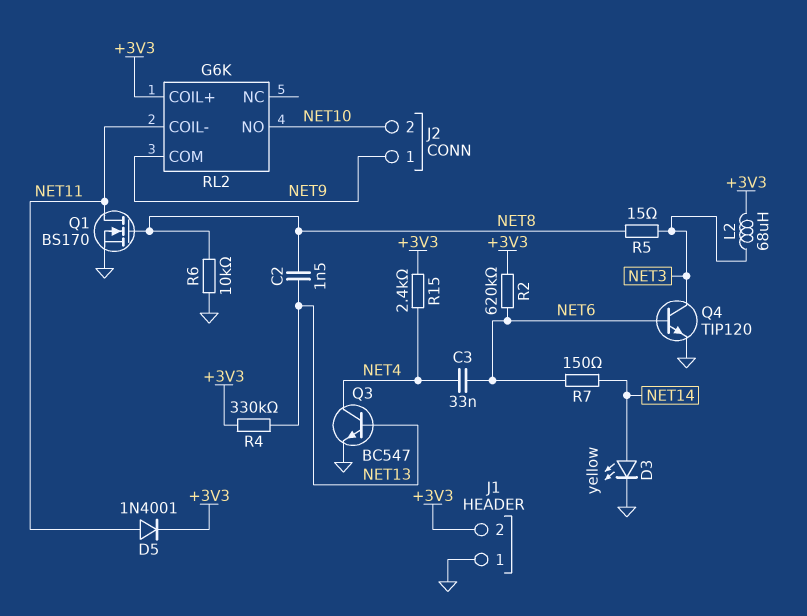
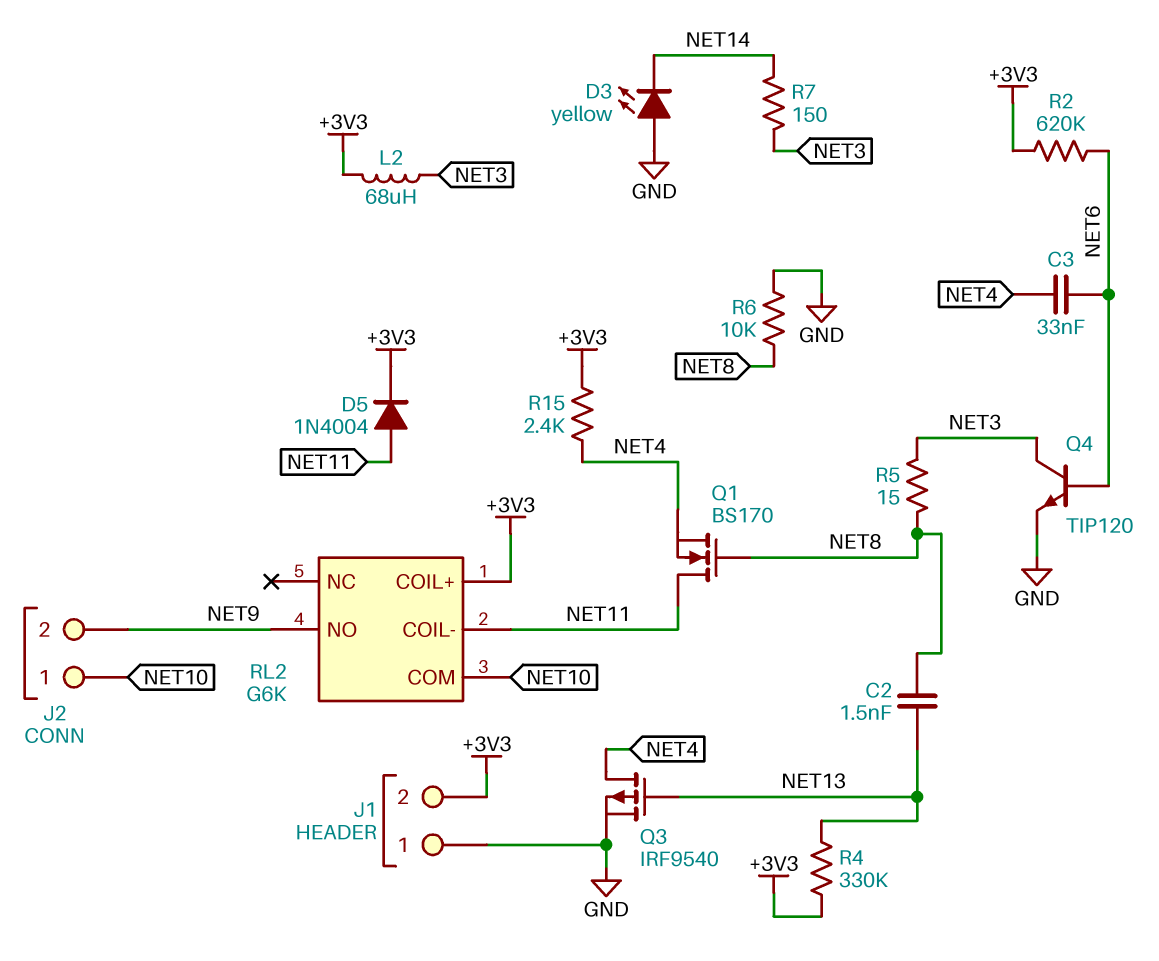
D3: LED yellow (A NET14, K GND) -> LED yellow (A GND, K NET14)
D5: diode 1N4001 (A NET11, K +3V3) -> diode 1N4004 (A NET11, K +3V3)
J2 pin 1: NET9 -> NET10
J2 pin 2: NET10 -> NET9
Q1: NMOS BS170 (G NET8, D NET11, S GND) -> NMOS BS170 (G NET8, D NET11, S NET4)
Q3: NPN BC547 (B NET13, C NET4, E GND) -> PMOS IRF9540 (G NET13, D NET4, S GND)
R7: 150 (NET6, NET14) -> 150 (NET3, NET14)
RL2 pin COM: NET9 -> NET10
RL2 pin NO: NET10 -> NET9

